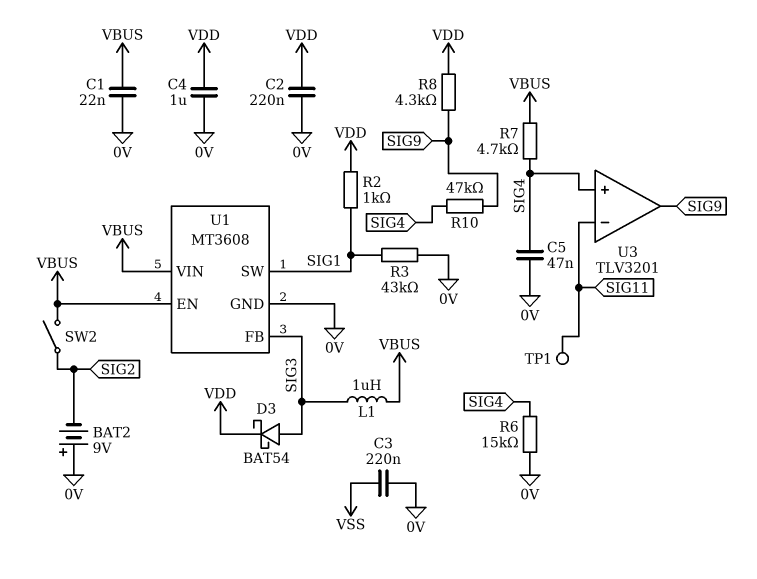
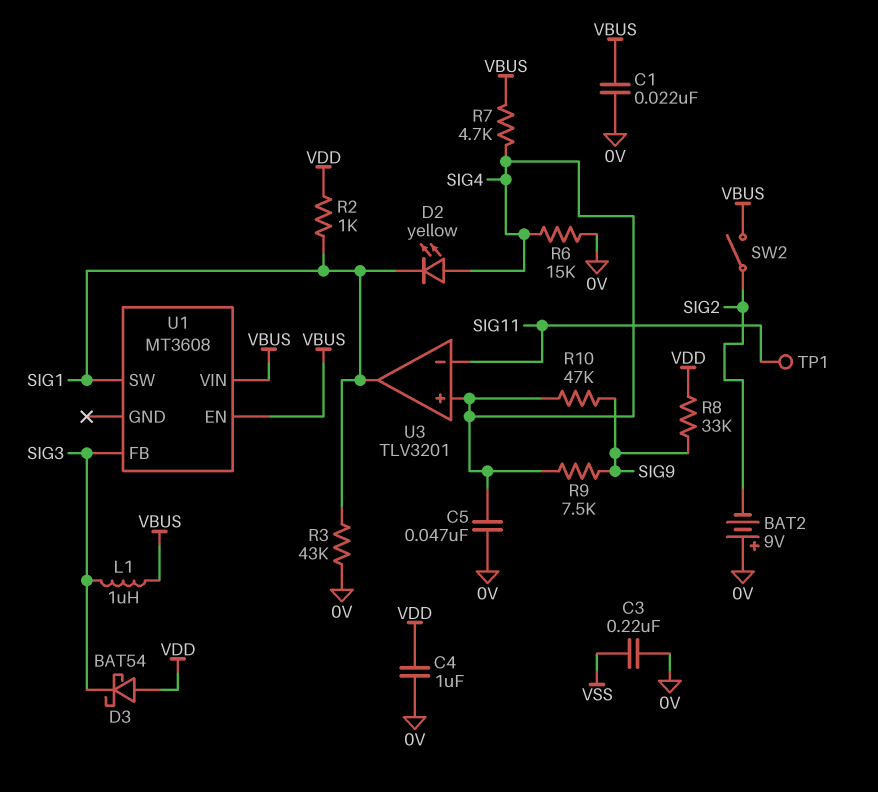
C2: 220nF (0V, VDD) -> none
D2: none -> LED yellow (A SIG4, K SIG1)
D3: schottky BAT54 (A SIG3, K VDD) -> schottky BAT54 (A VDD, K SIG3)
R8: 4.3k (SIG9, VDD) -> 33k (SIG9, VDD)
R9: none -> 7.5k (SIG4, SIG9)
U1 pin GND: 0V -> none
U3 pin out: SIG9 -> SIG1

